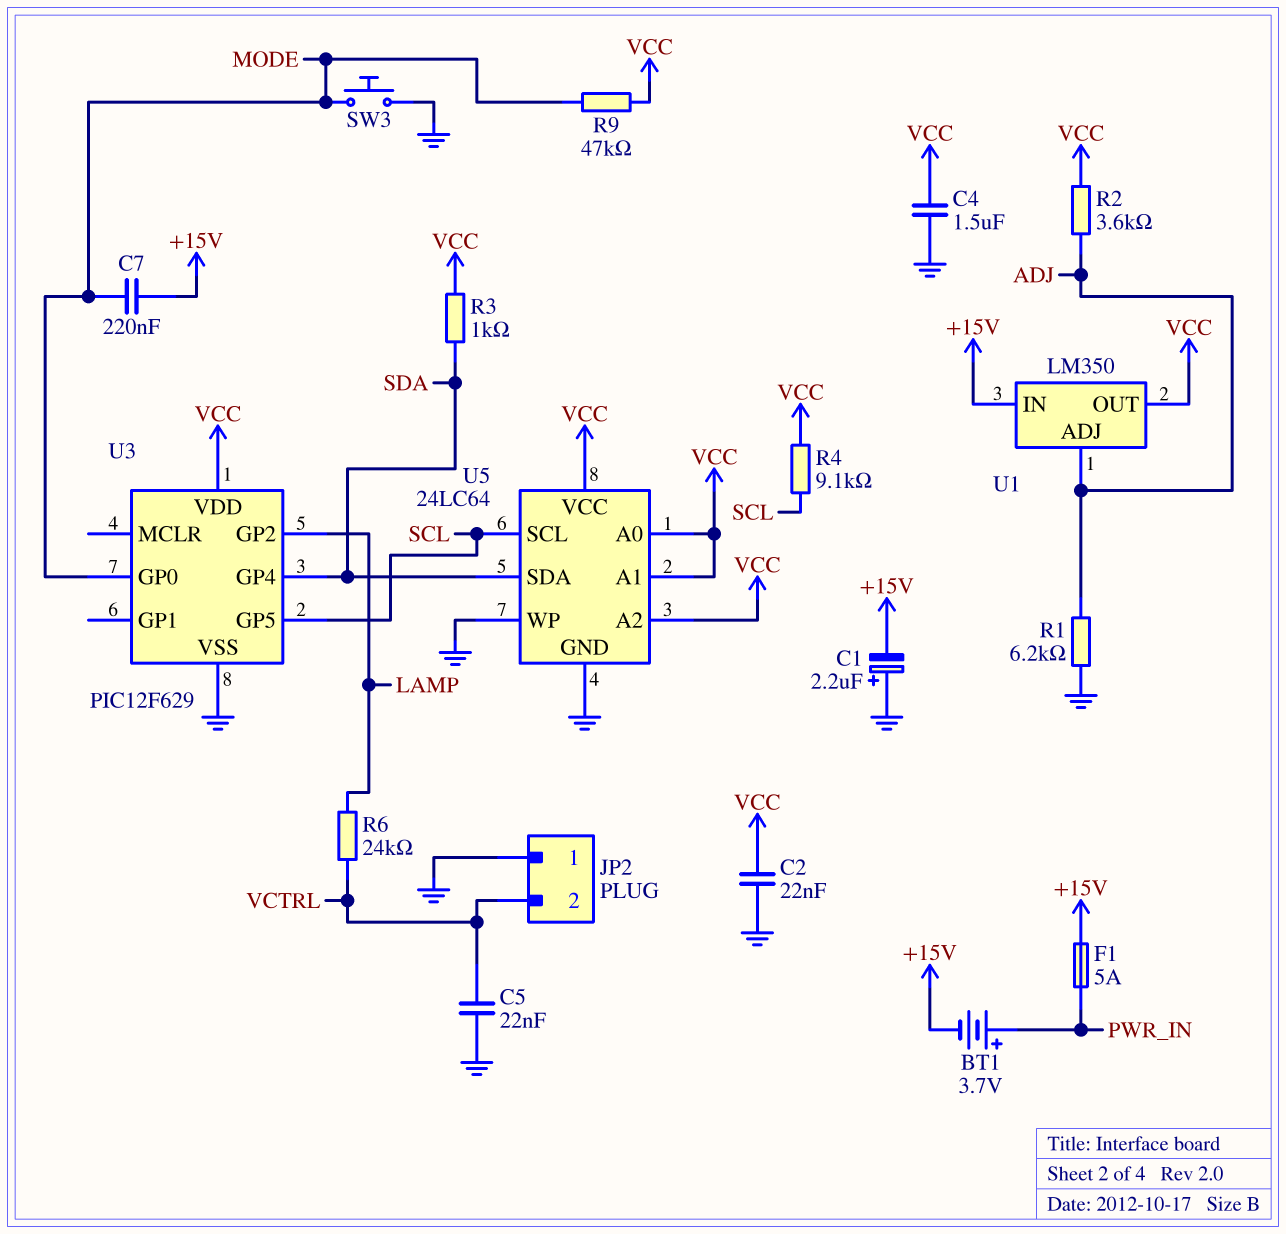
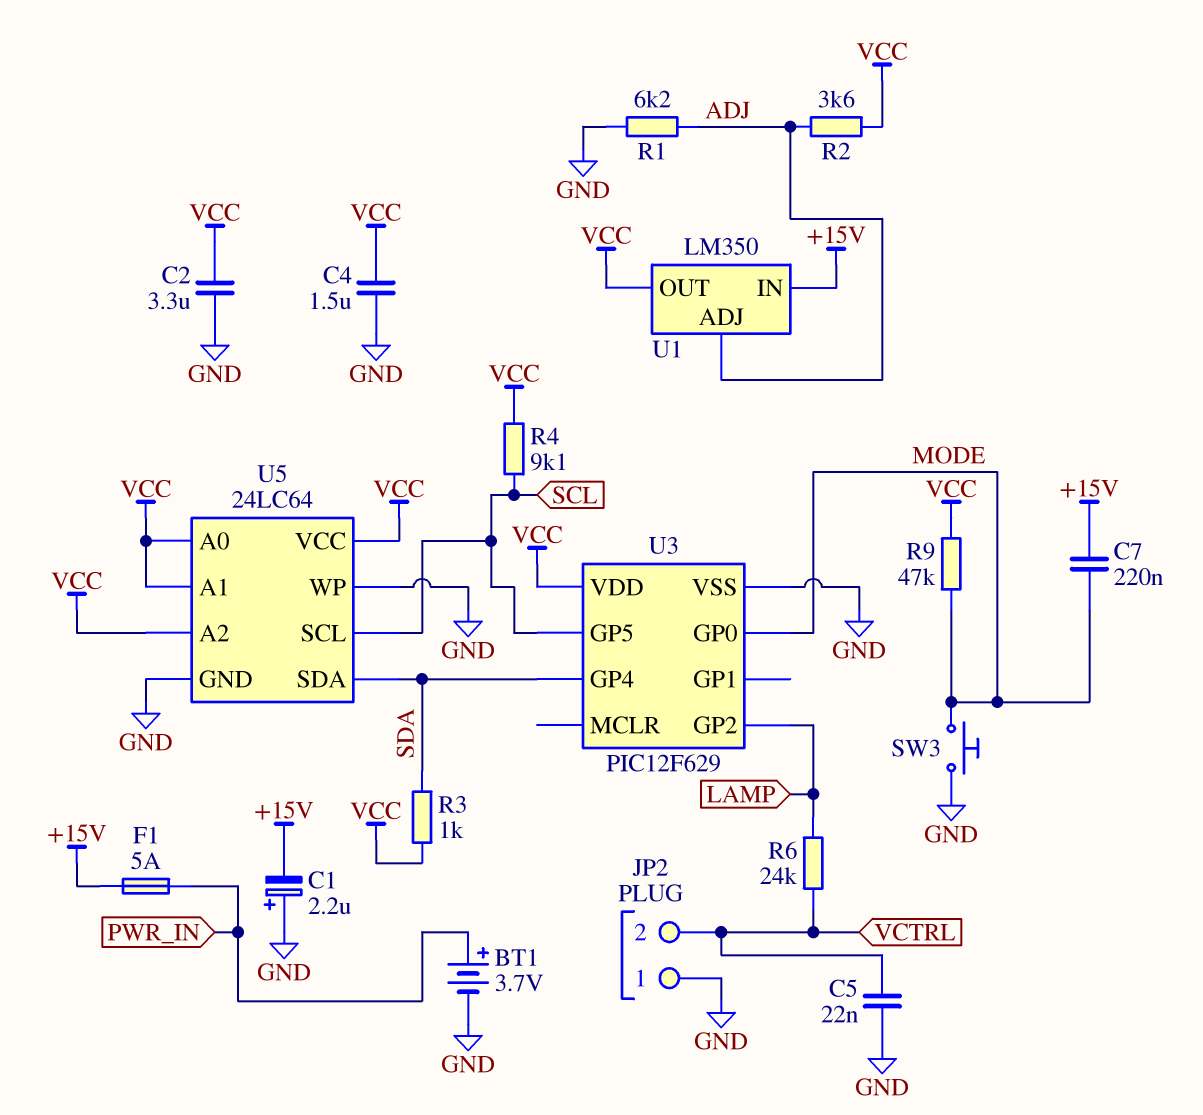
BT1: 3.7V (plus PWR_IN, minus +15V) -> 3.7V (plus PWR_IN, minus GND)
C2: 22nF (GND, VCC) -> 3.3uF (GND, VCC)

